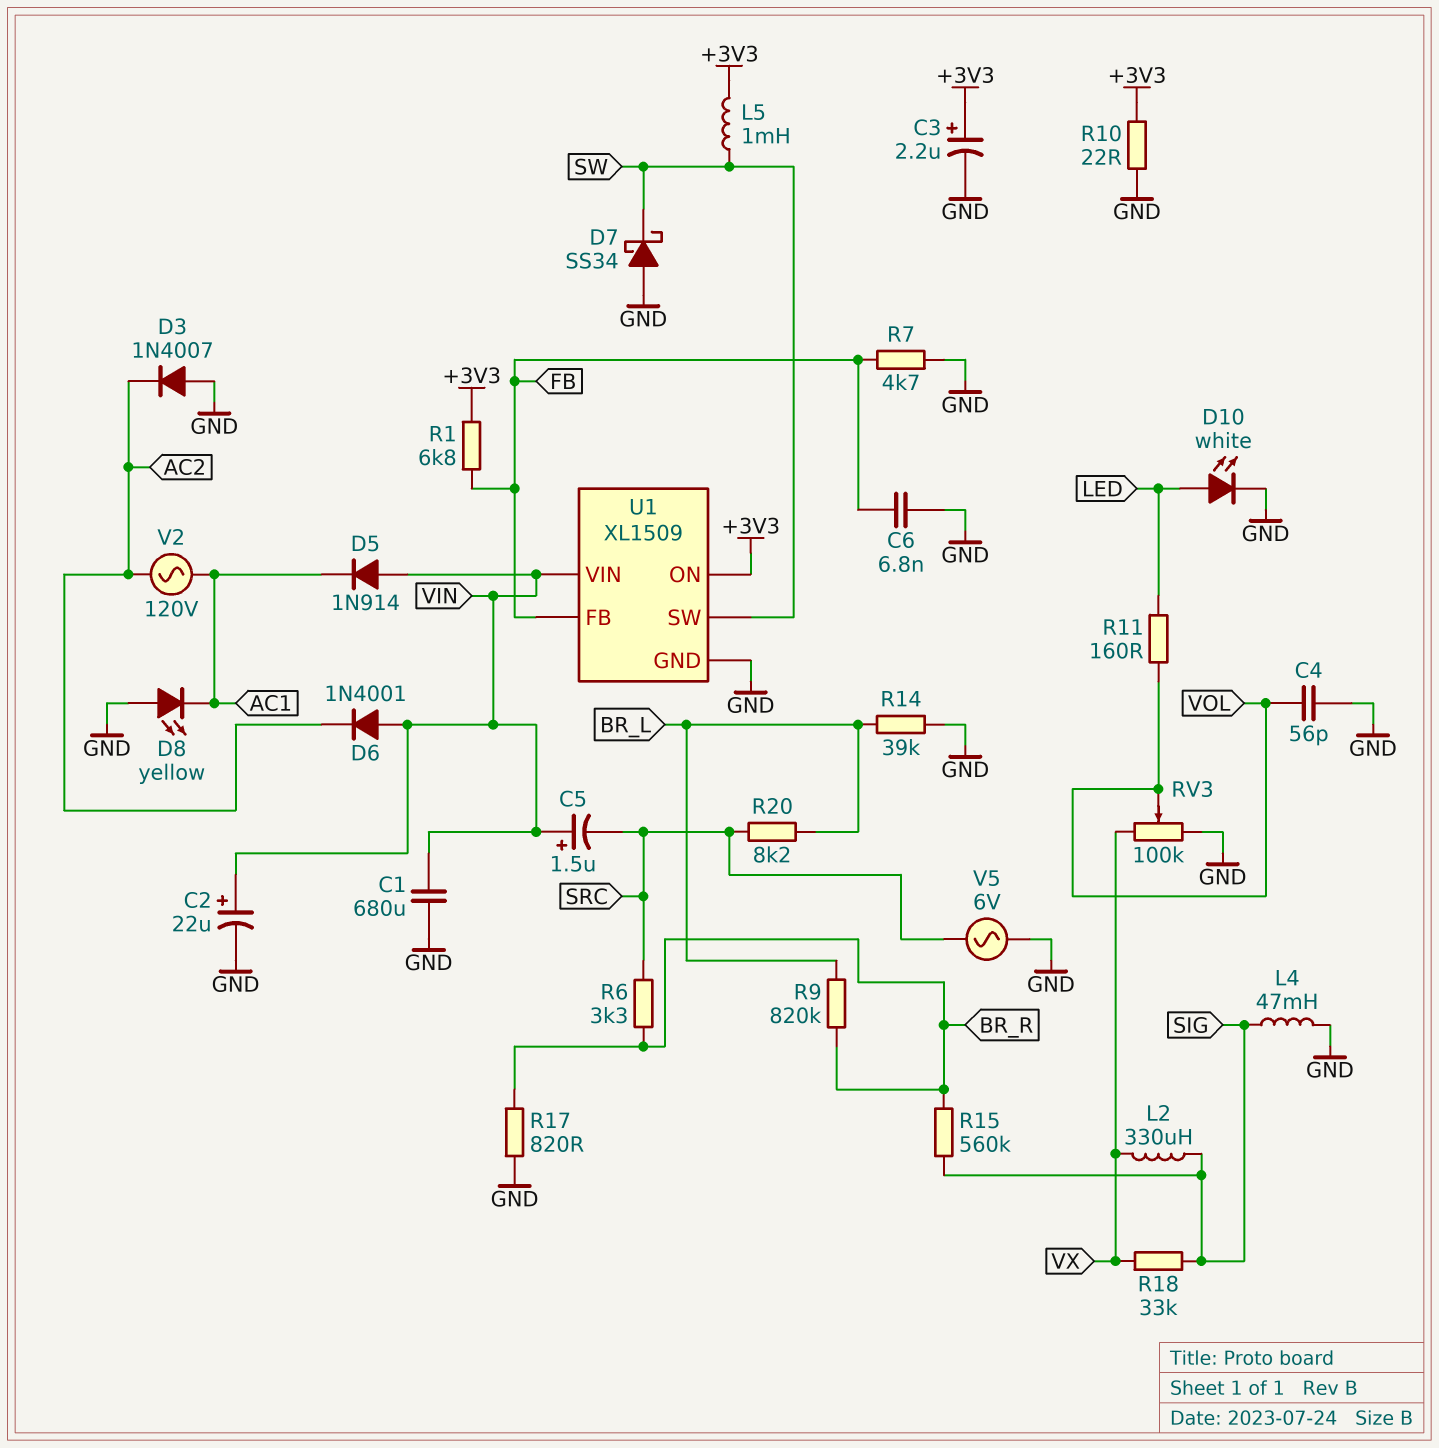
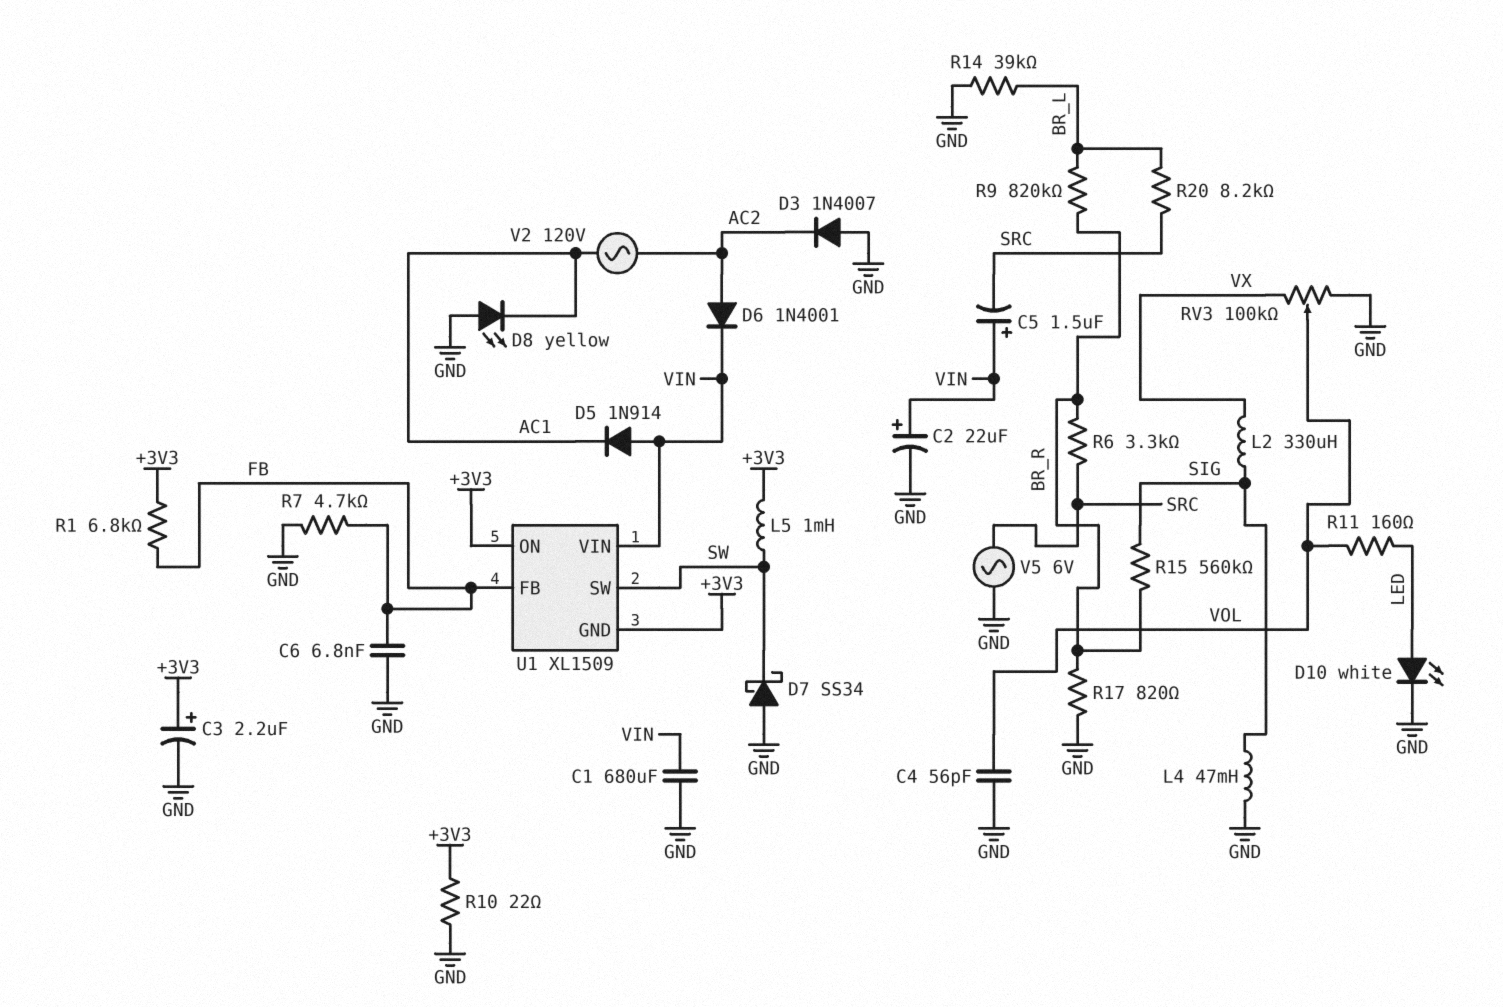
D6: diode 1N4001 (A VIN, K AC2) -> diode 1N4001 (A AC2, K VIN)
R18: 33k (SIG, VX) -> none
U1 pin GND: GND -> +3V3

